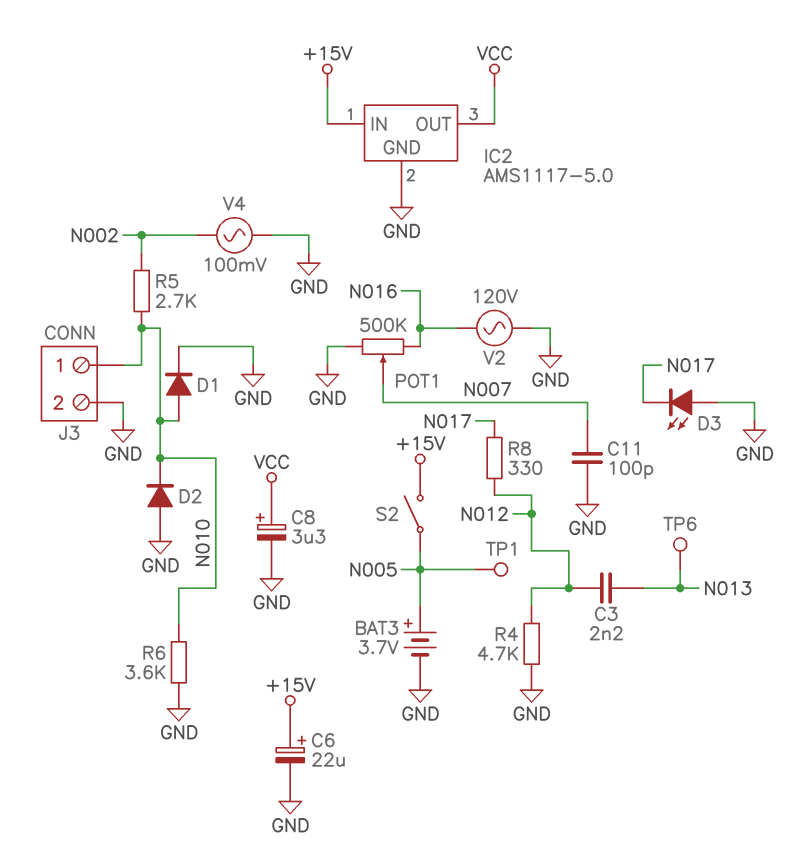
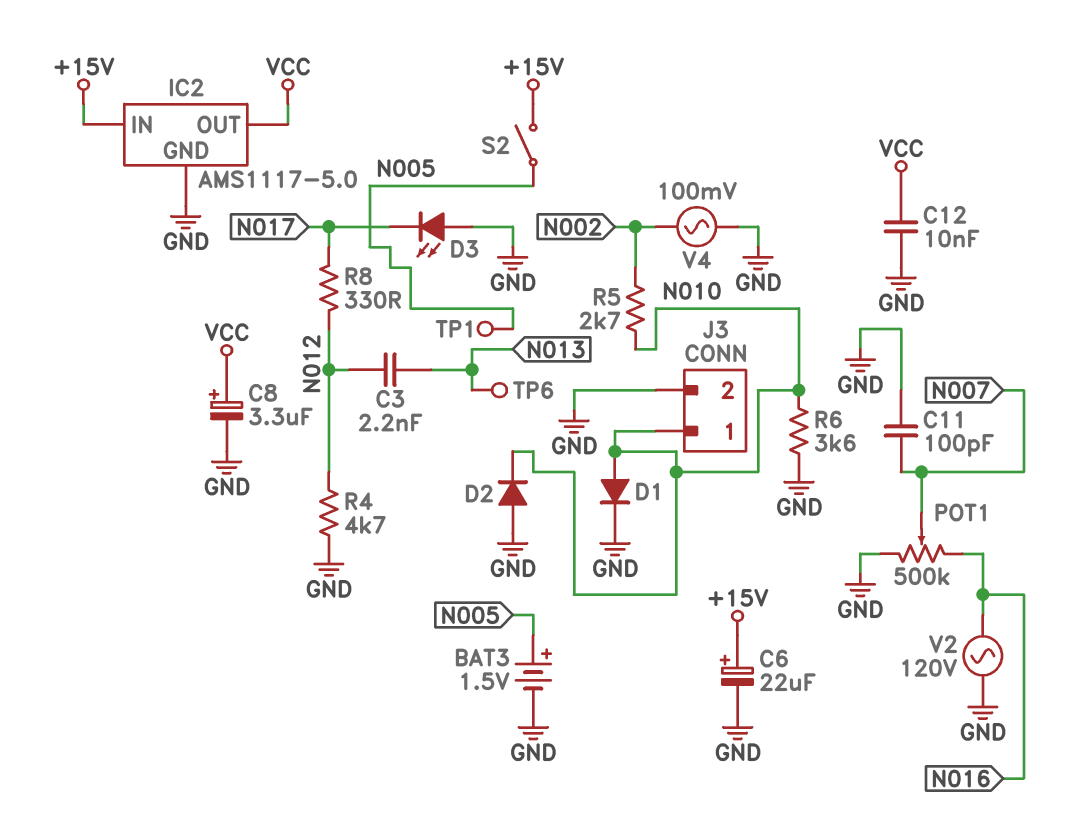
BAT3: 3.7V (plus N005, minus GND) -> 1.5V (plus N005, minus GND)
C12: none -> 10nF (GND, VCC)

